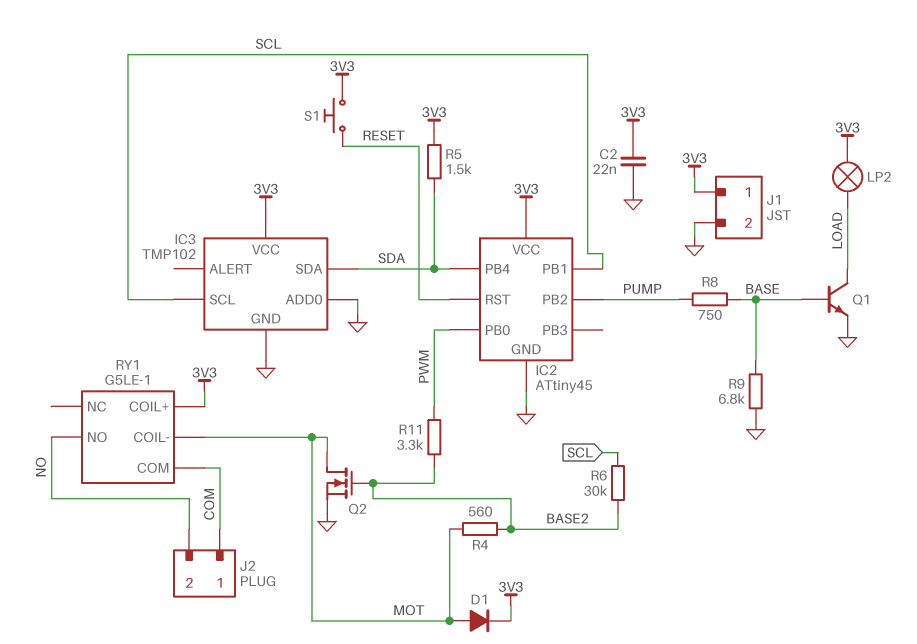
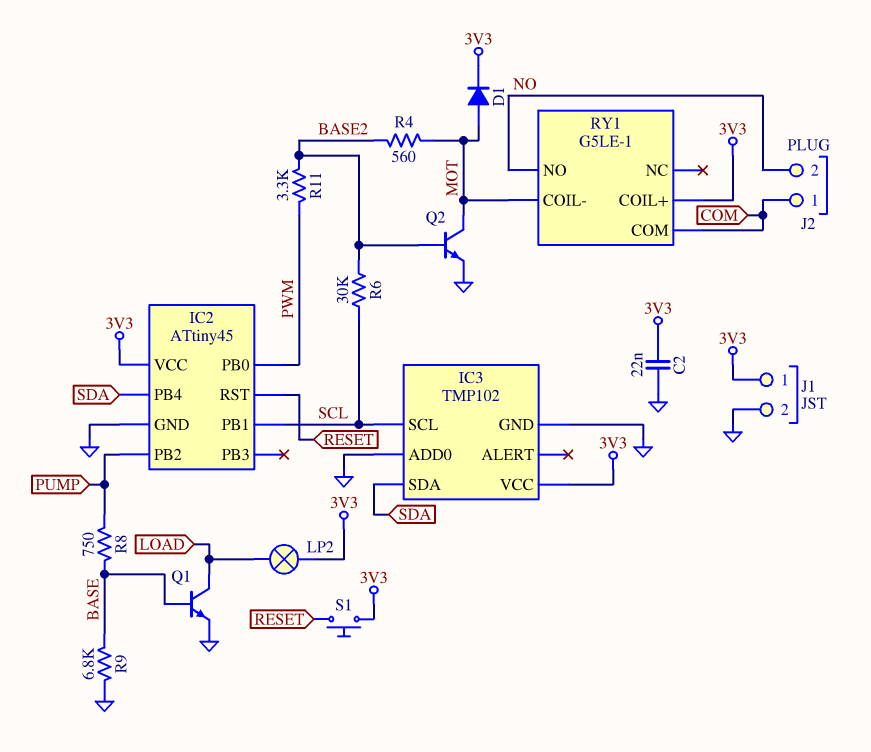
Q2: NMOS (G BASE2, D MOT, S GND) -> NPN (B BASE2, C MOT, E GND)
R5: 1.5k (3V3, SDA) -> none

